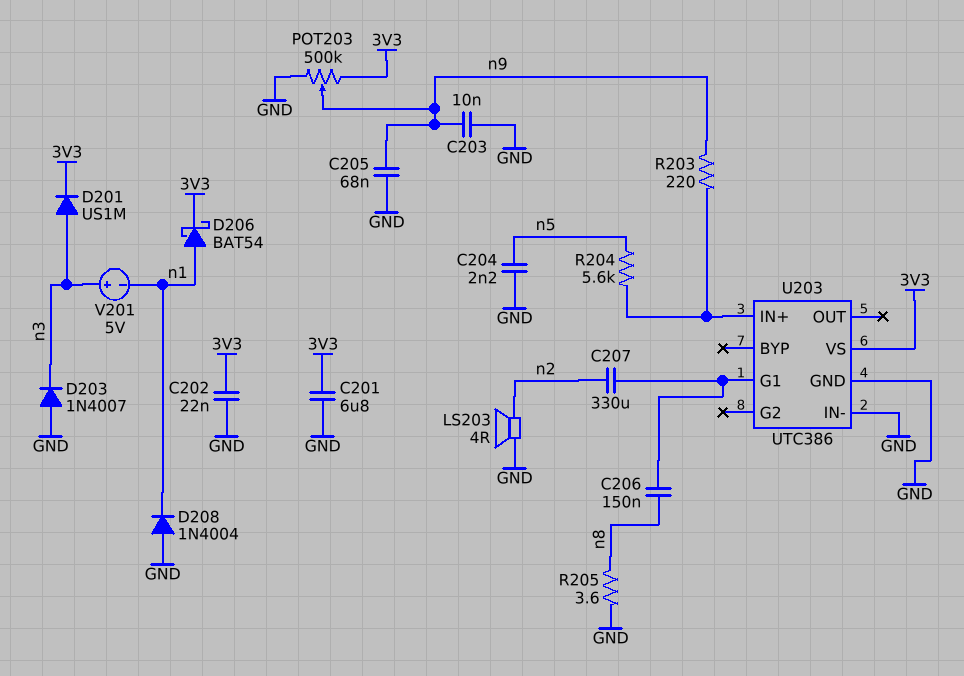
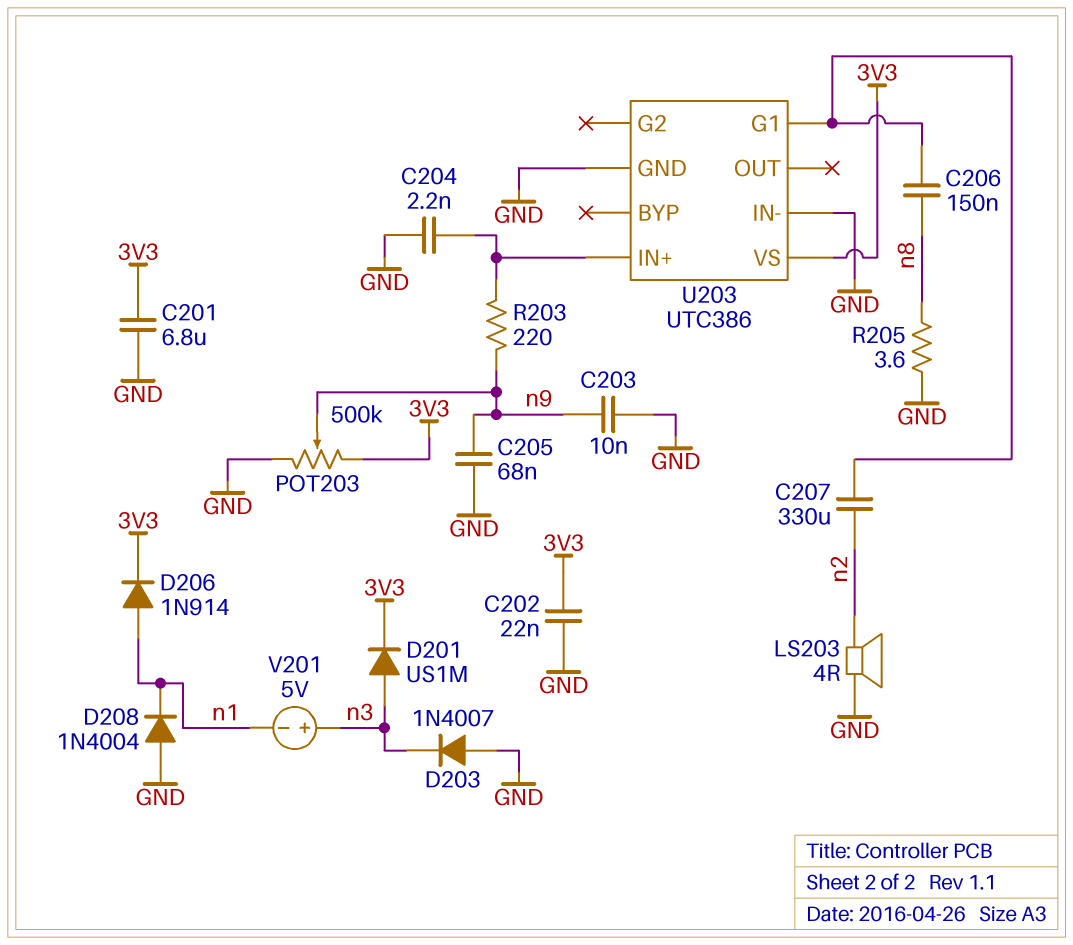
C204: 2.2nF (GND, n5) -> 2.2nF (GND, U203/IN+)
D206: schottky BAT54 (A n1, K 3V3) -> diode 1N914 (A n1, K 3V3)
R204: 5.6k (U203/IN+, n5) -> none

